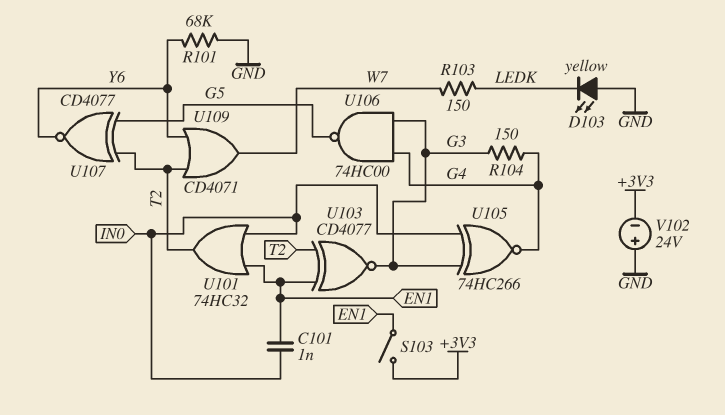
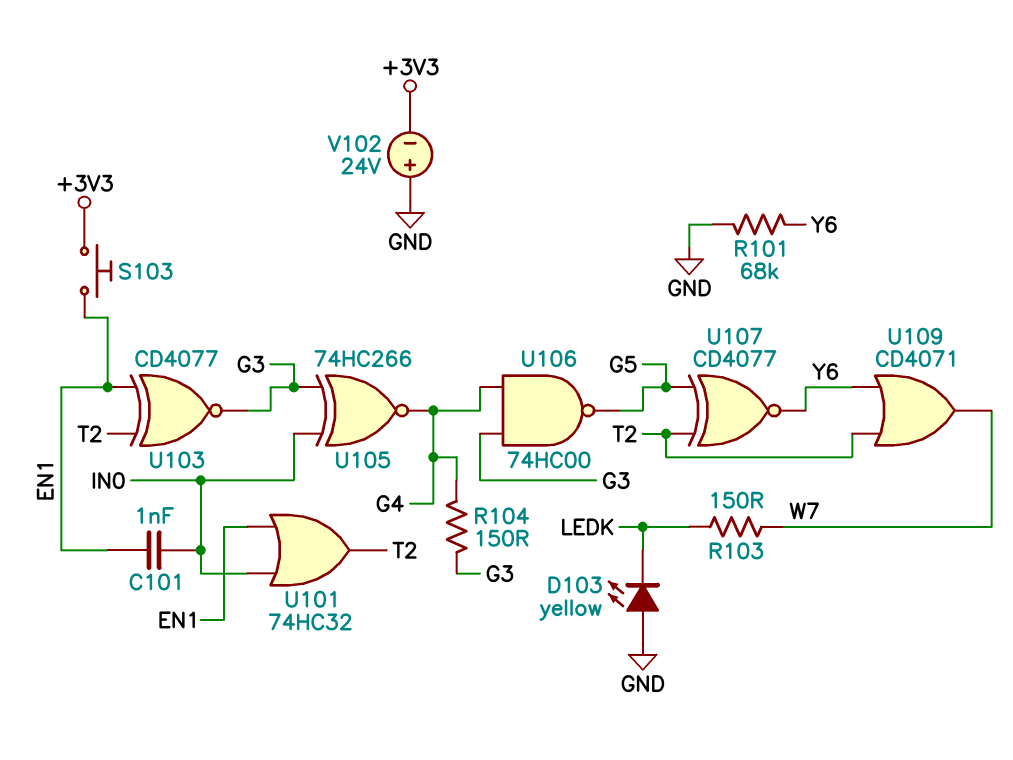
S103: switch (+3V3, EN1) -> button (+3V3, EN1)

